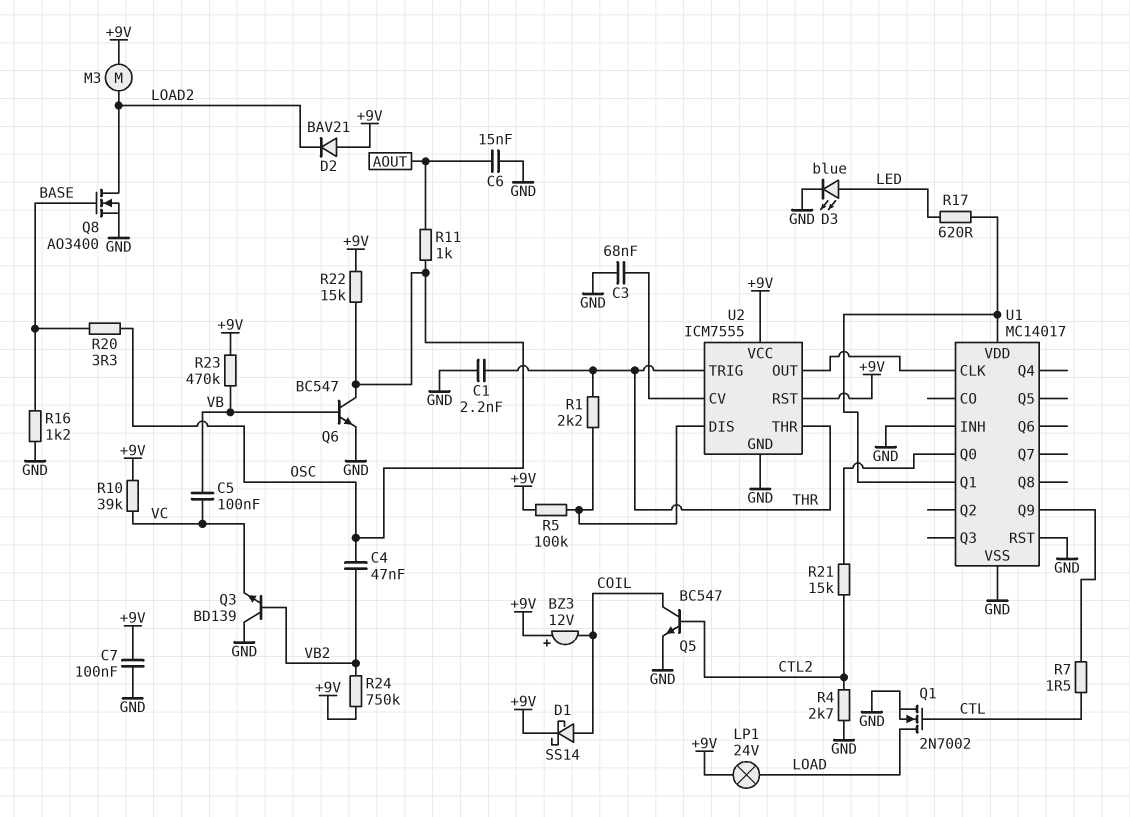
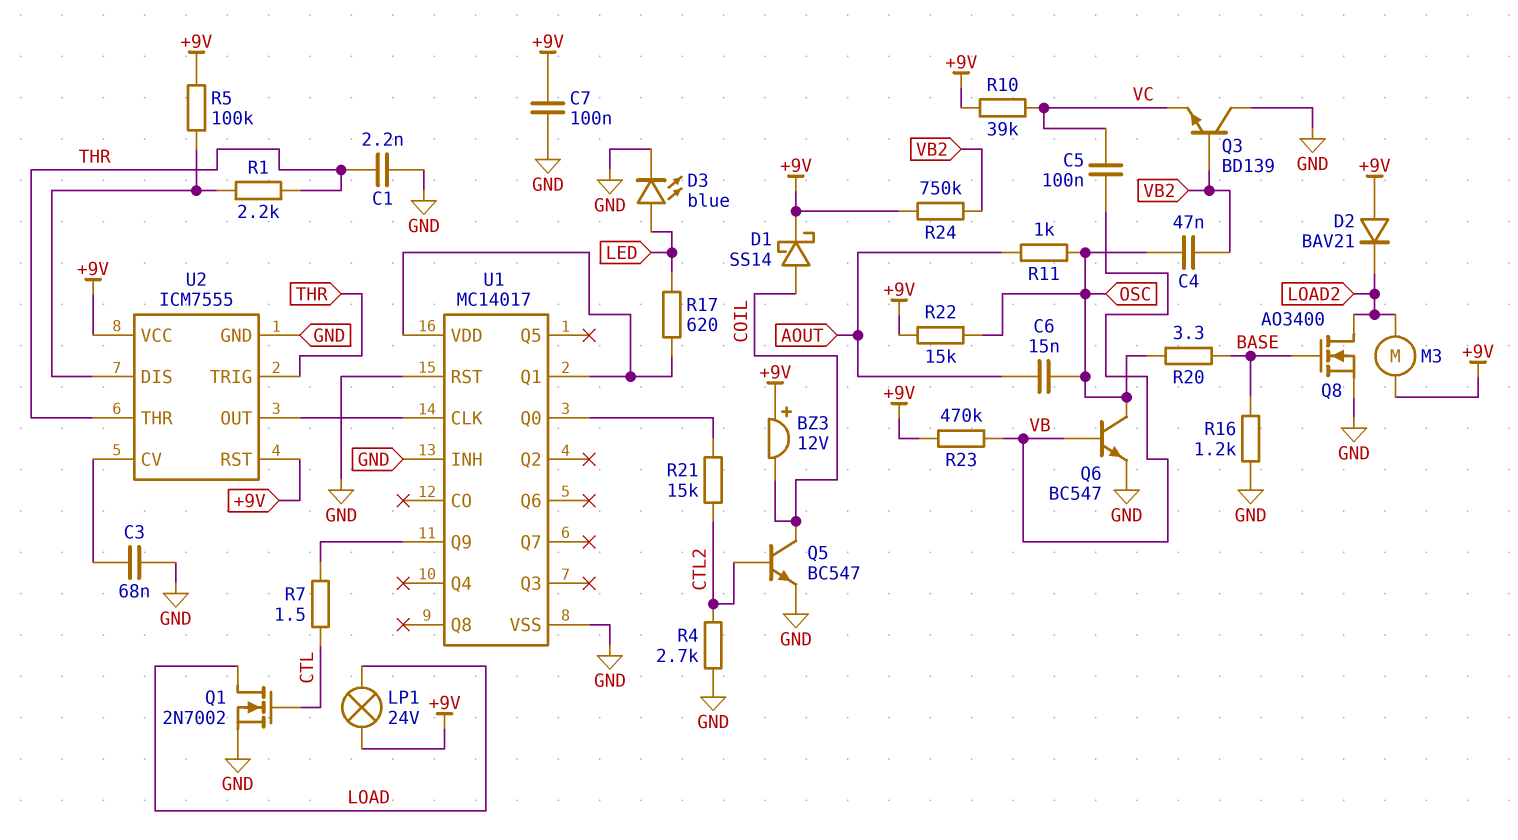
C6: 15nF (AOUT, GND) -> 15nF (AOUT, OSC)

